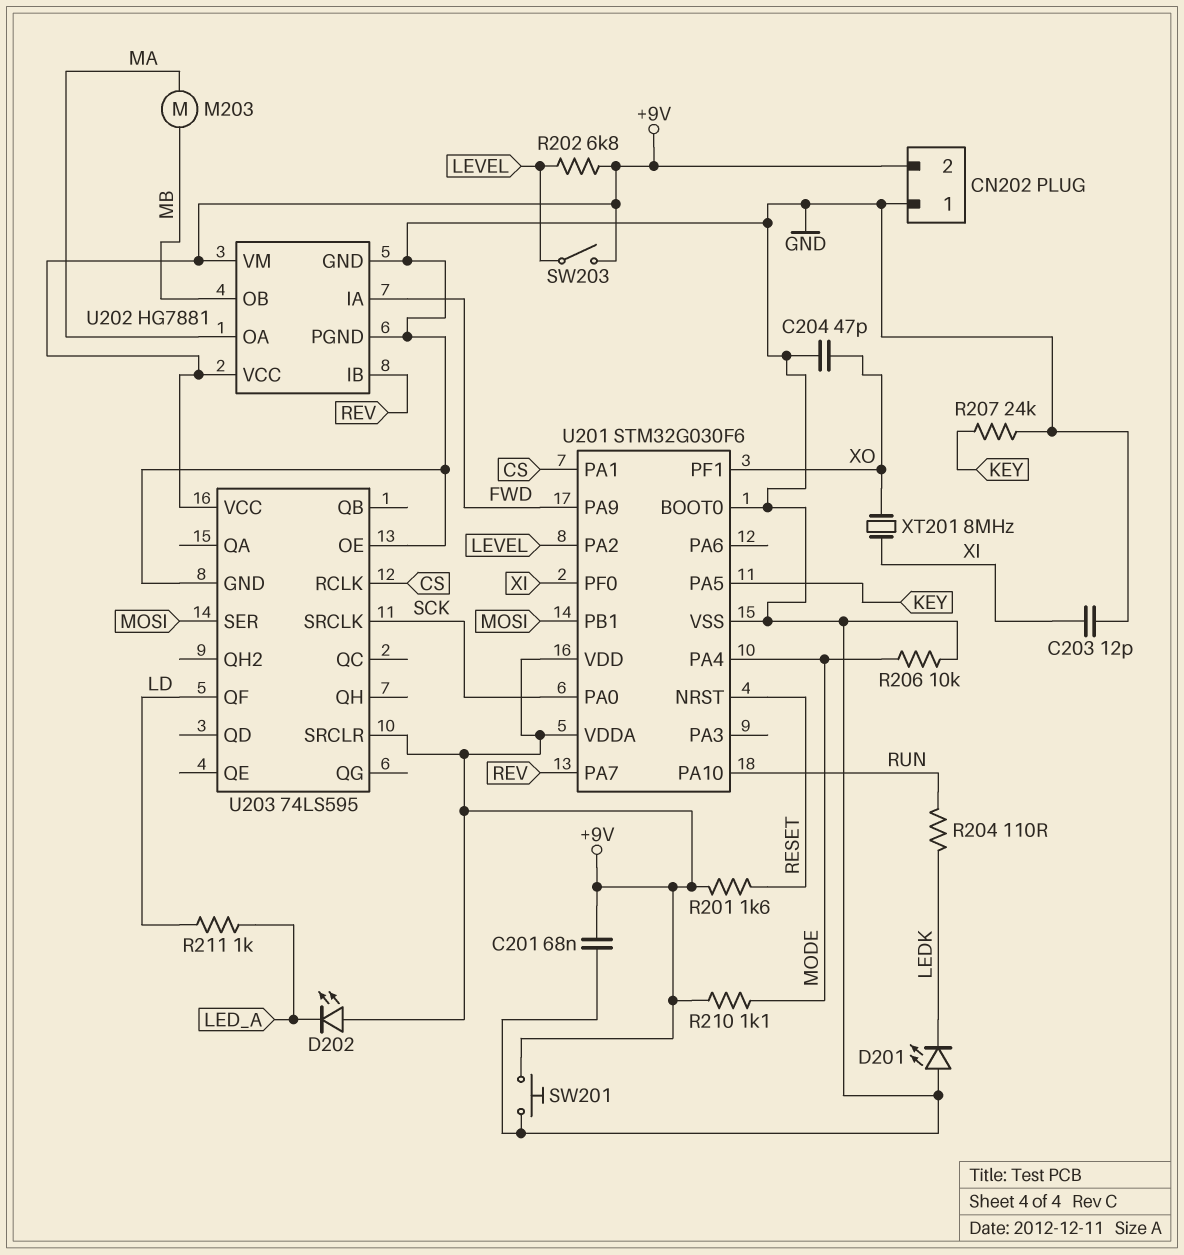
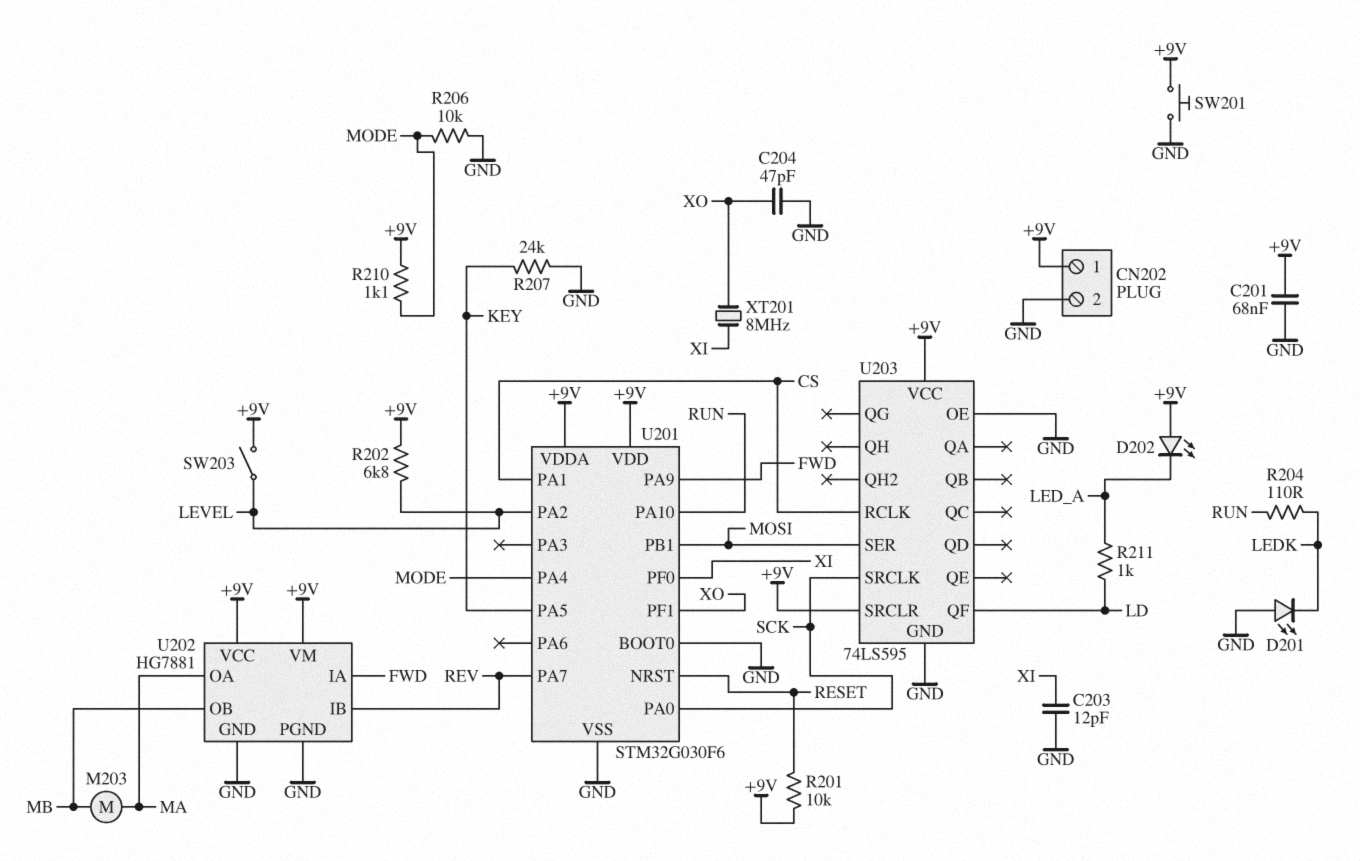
CN202 pin 1: GND -> +9V
CN202 pin 2: +9V -> GND
R201: 1.6k (+9V, RESET) -> 10k (+9V, RESET)

